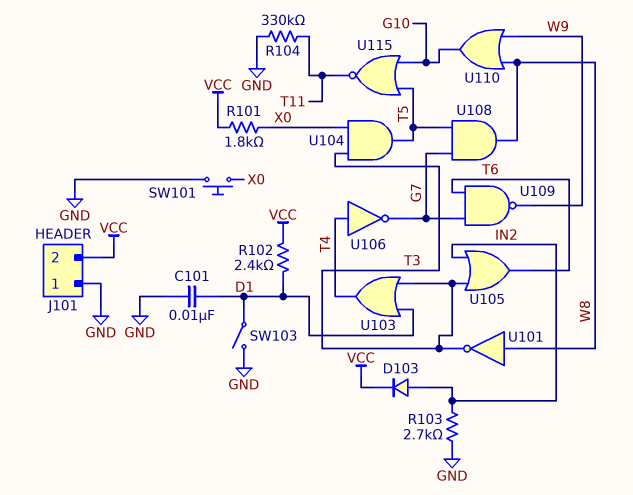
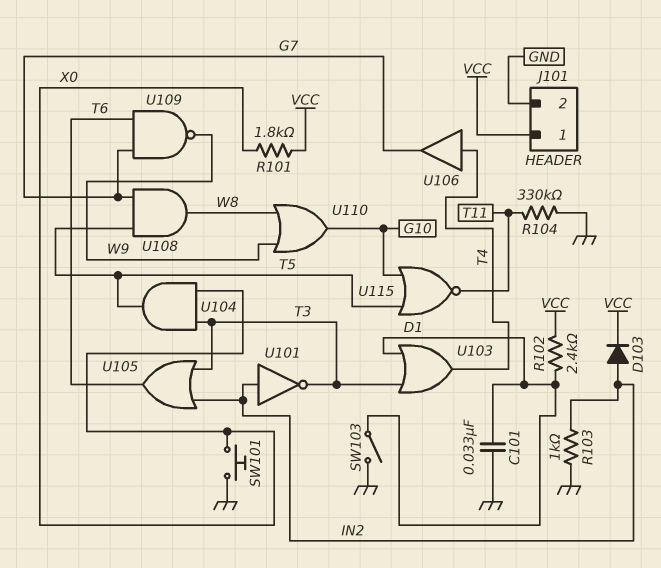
C101: 10nF (D1, GND) -> 33nF (D1, GND)
J101 pin 1: GND -> VCC
J101 pin 2: VCC -> GND
R103: 2.7k (GND, IN2) -> 1k (GND, IN2)
U101: NOT (in W8, out T3) -> NOT (in IN2, out T3)
U106: NOT (in T4, out G7) -> buffer (in T4, out G7)

